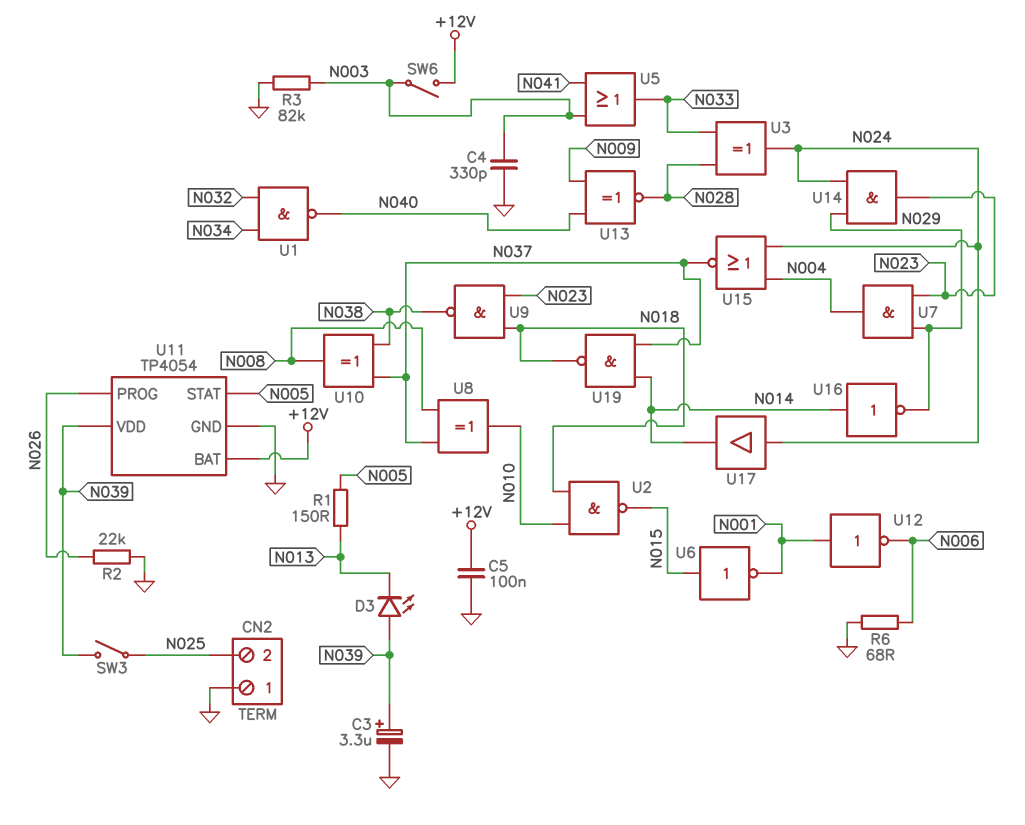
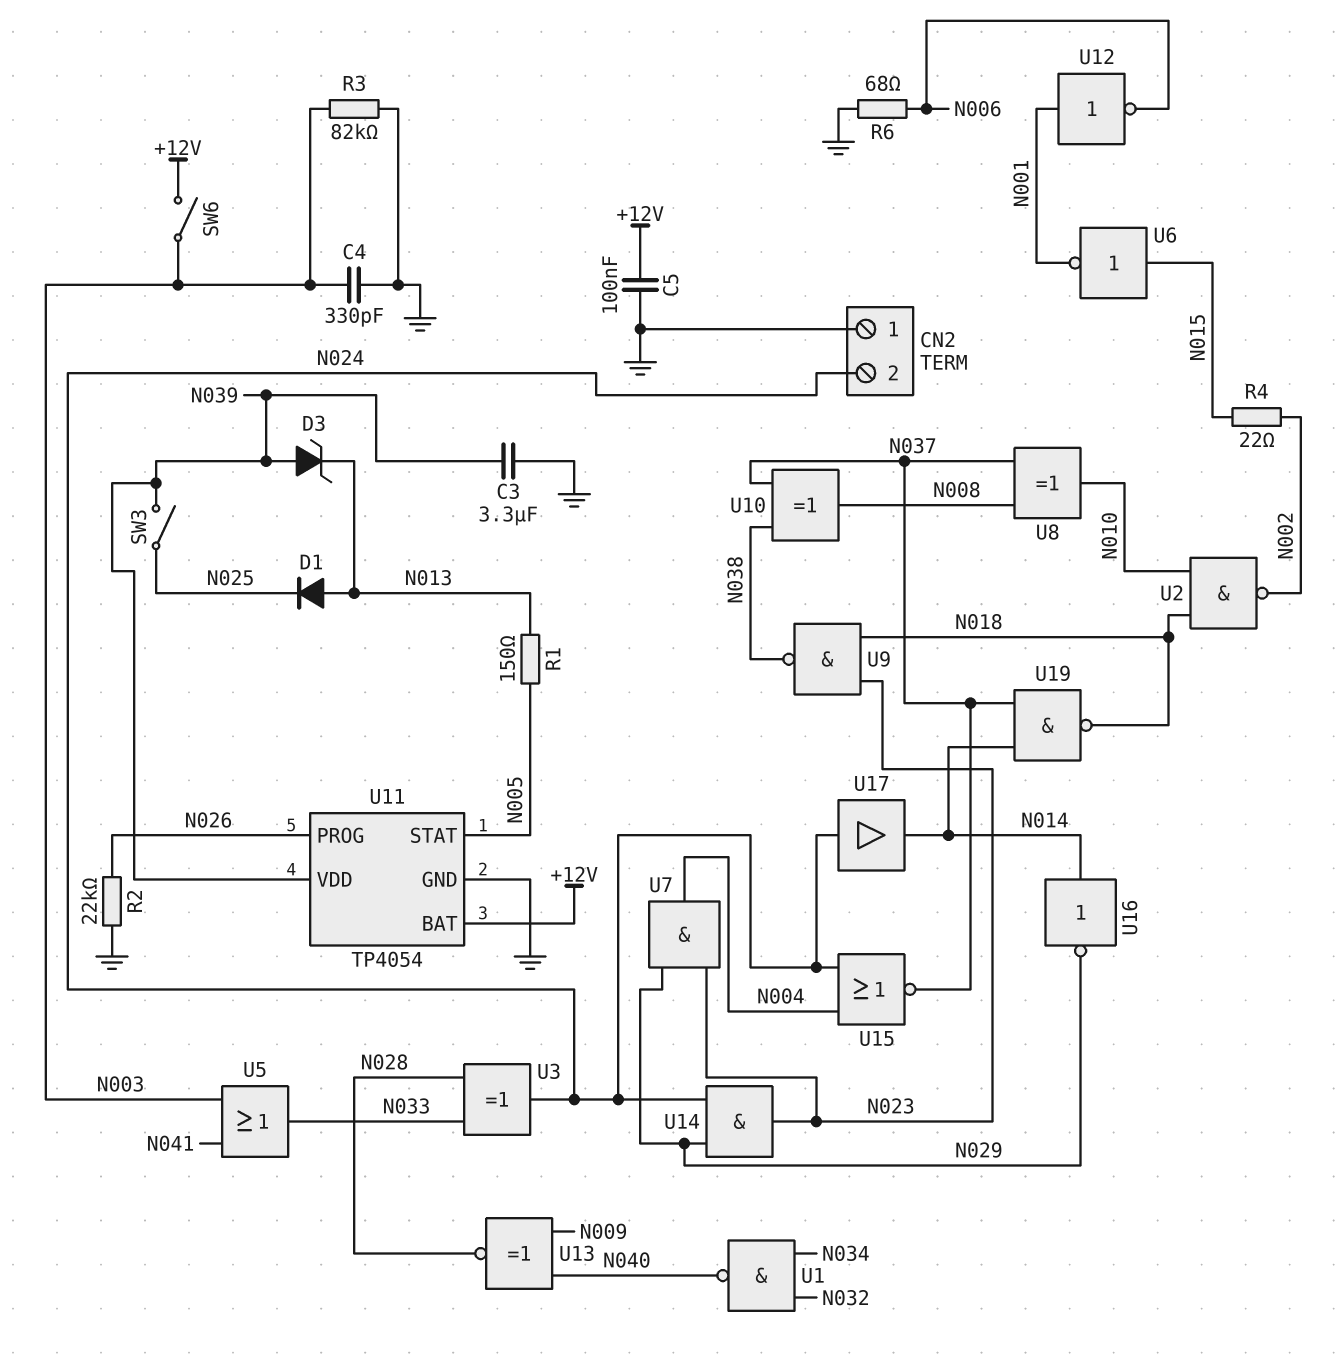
C3: 3.3uF (plus N039, minus GND) -> 3.3uF (GND, N039)
CN2 pin 2: N025 -> N024
D1: none -> diode (A N013, K N025)
D3: LED (A N039, K N013) -> zener (A N039, K N013)
R4: none -> 22 (N002, N015)
U2: NAND (in N010, in N018, out N015) -> NAND (in N010, in N018, out N002)

